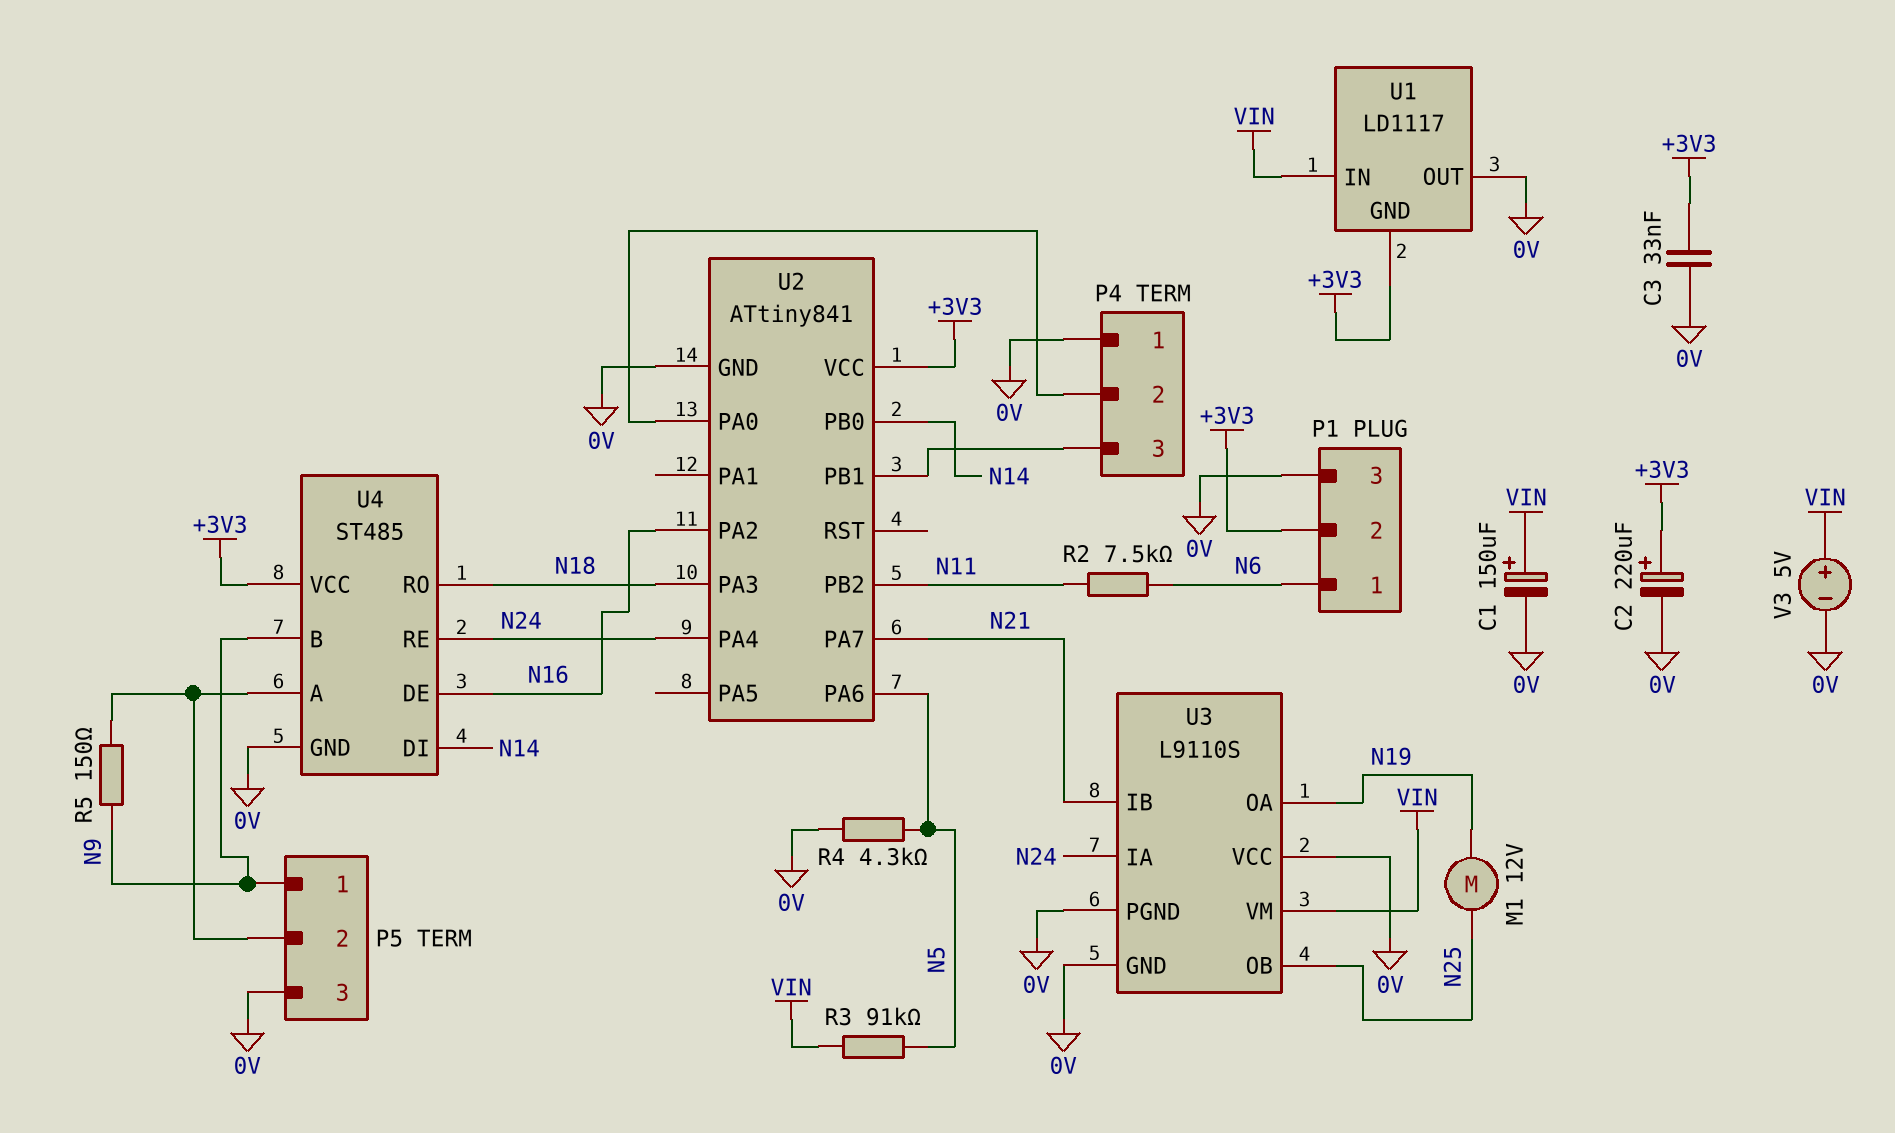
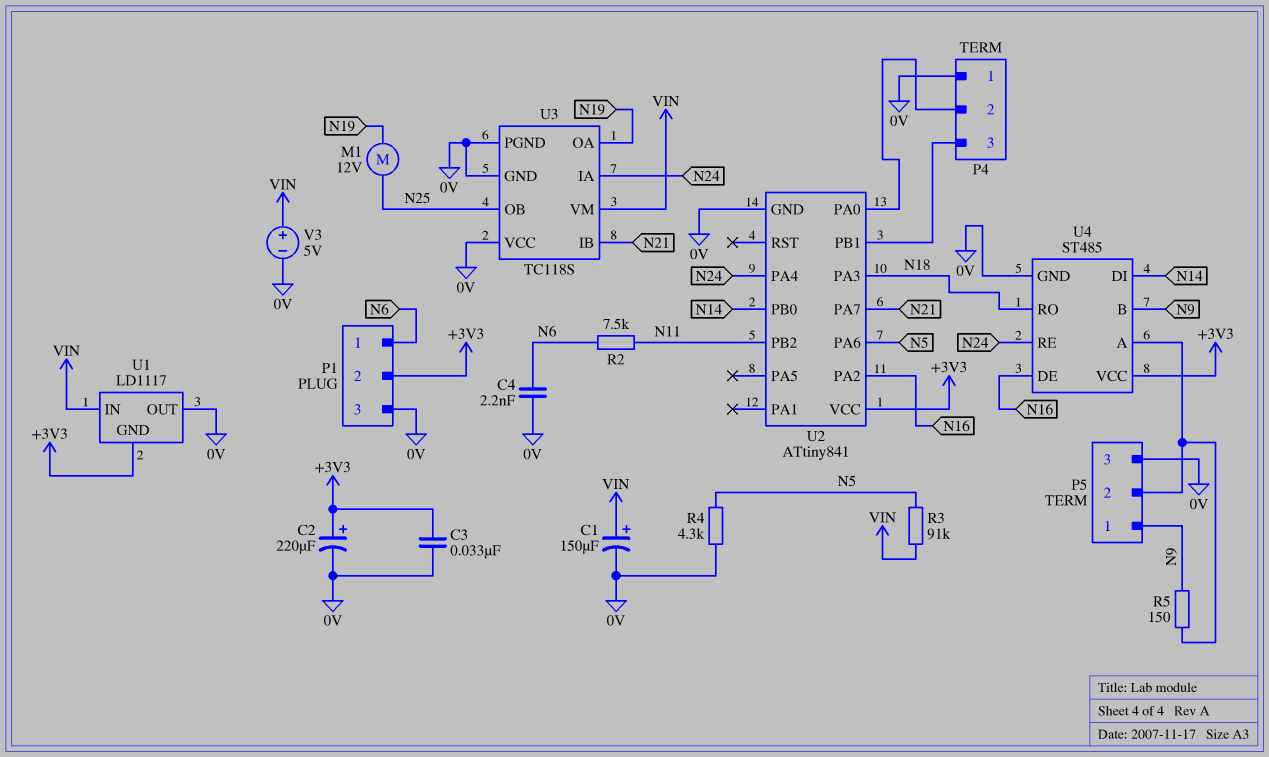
C4: none -> 2.2nF (0V, N6)
U3: L9110S -> TC118S

